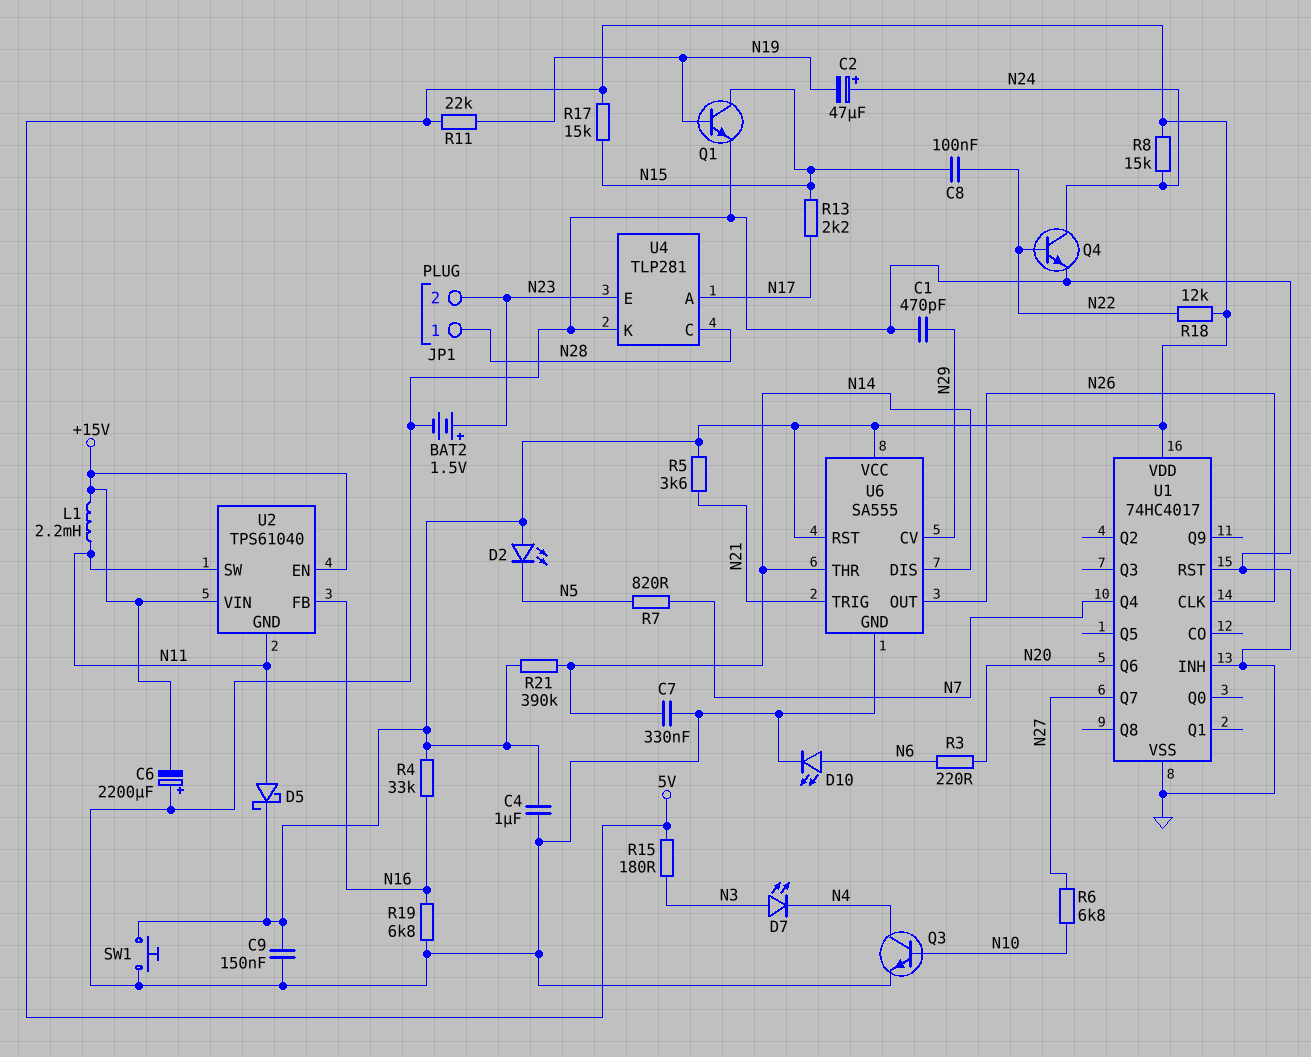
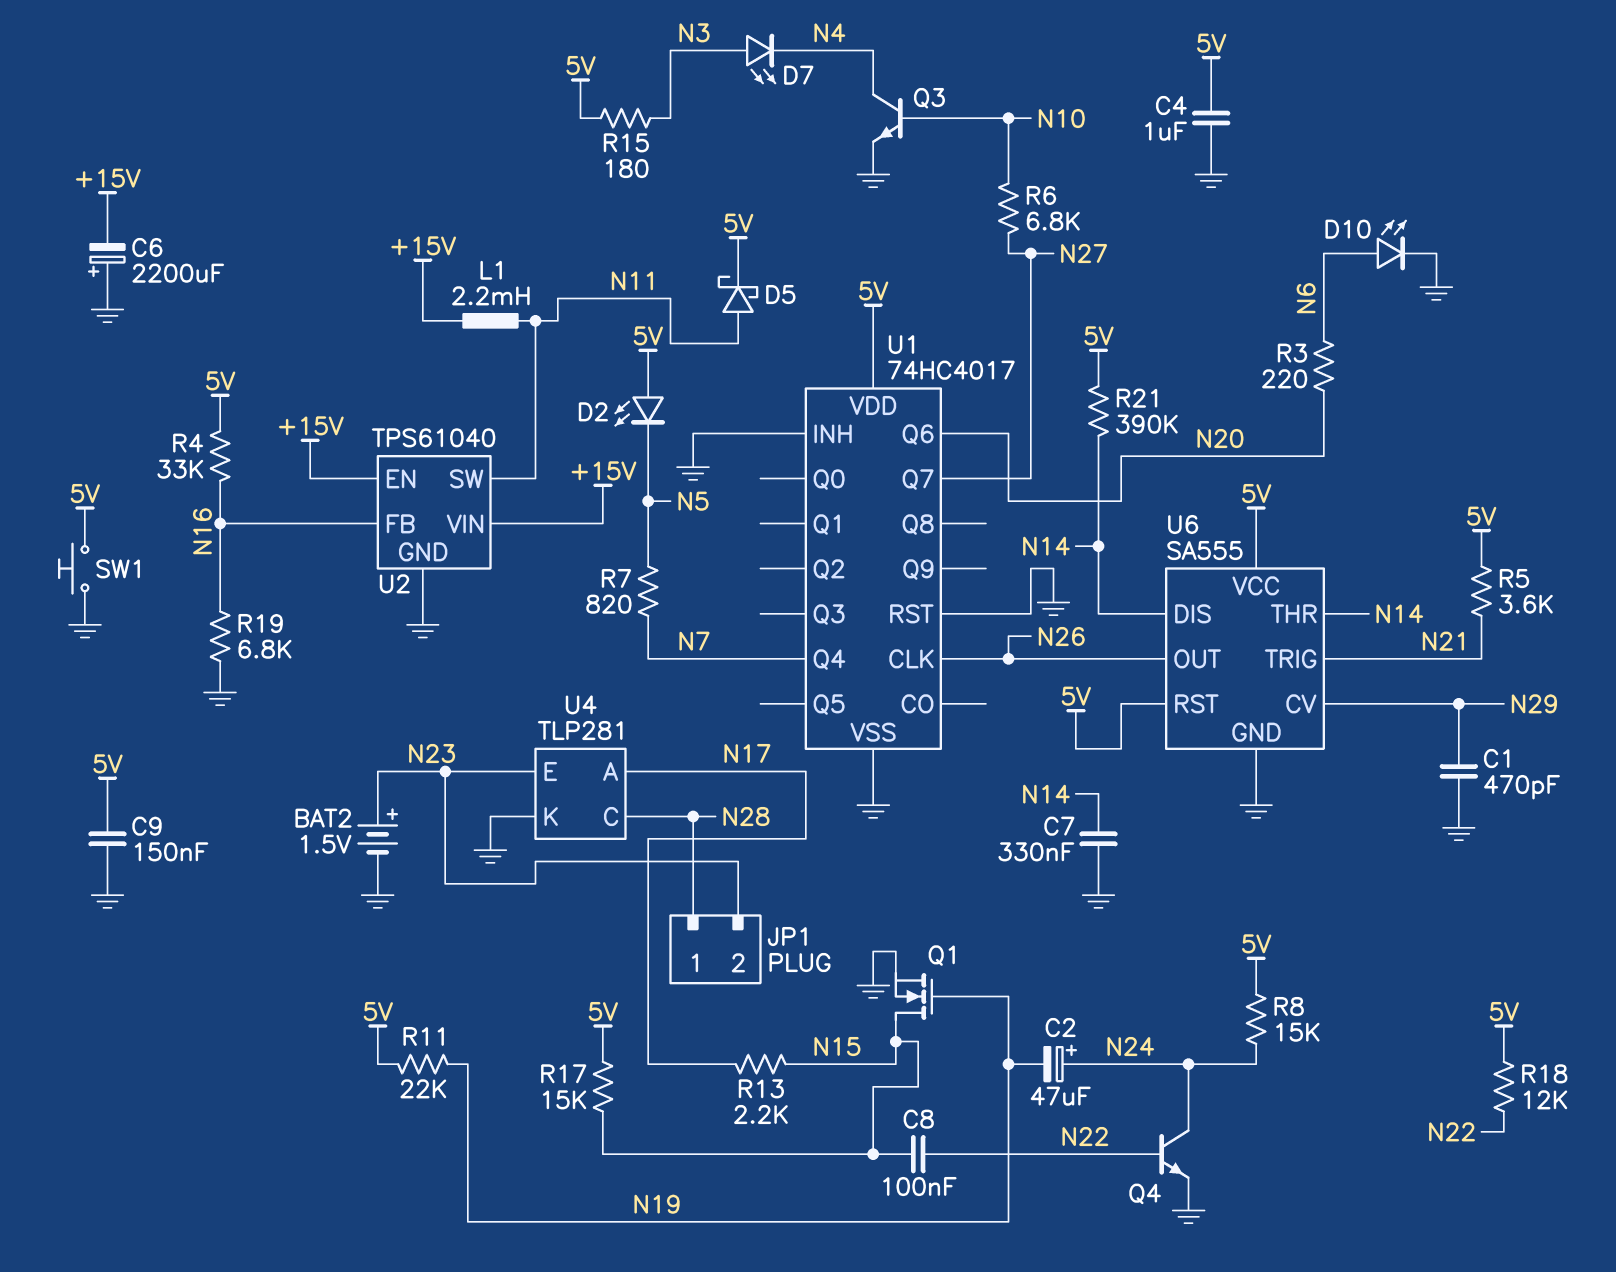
Q1: NPN (B N19, C N15, E GND) -> NMOS (G N19, D N15, S GND)
U2 pin GND: N11 -> GND

